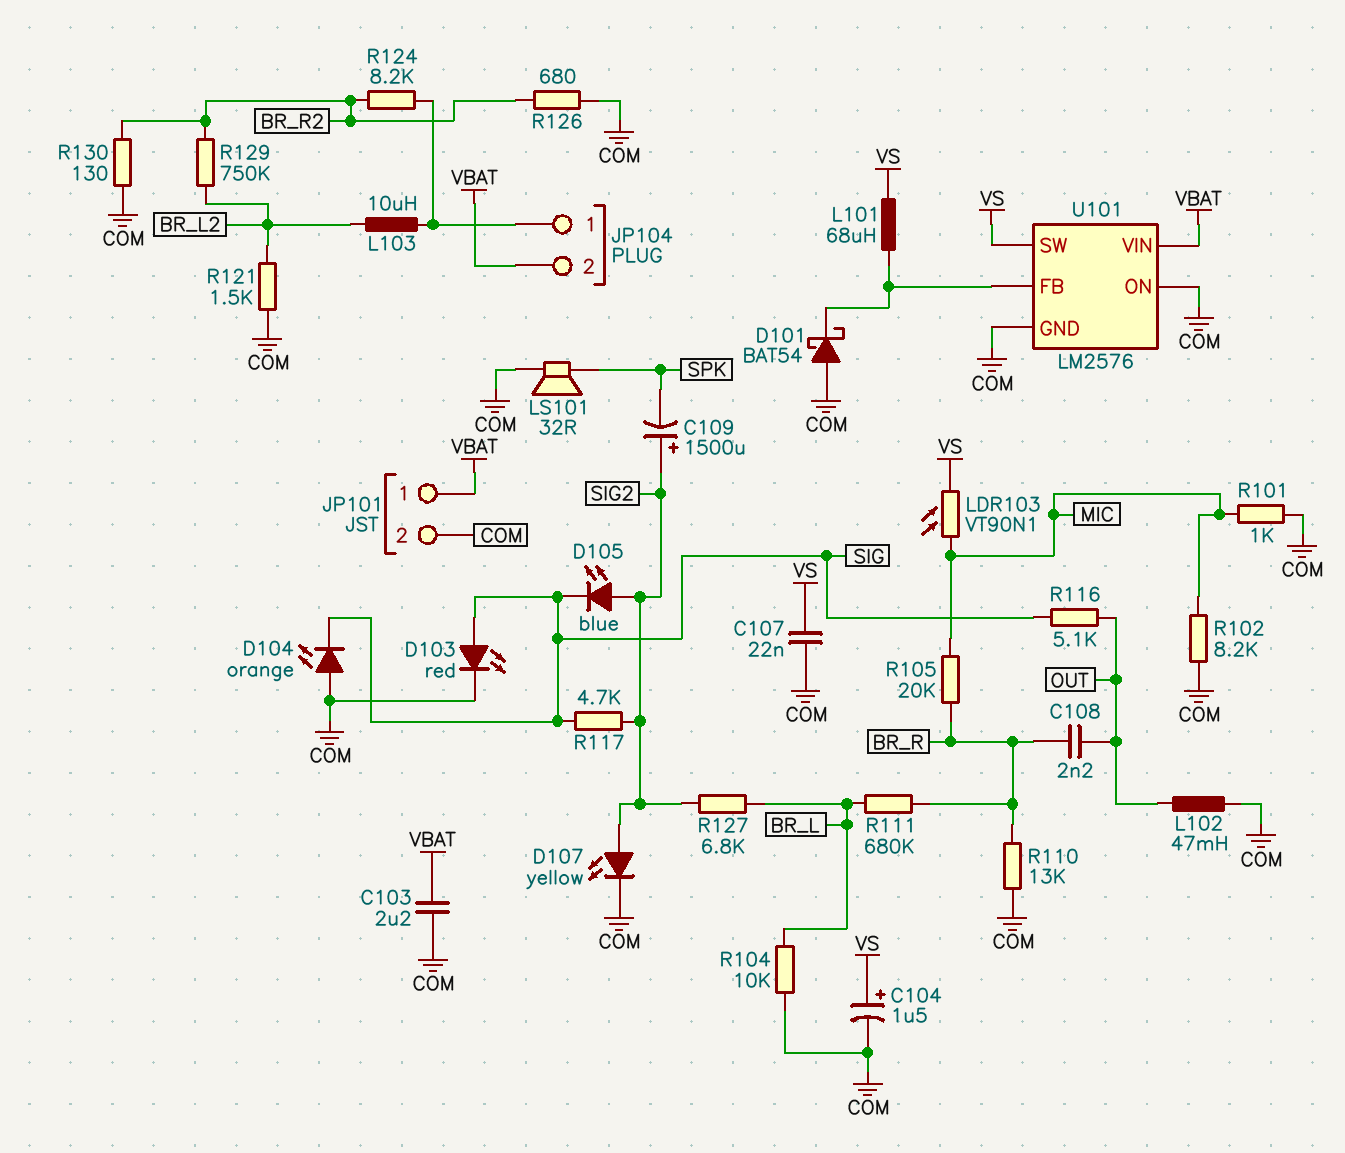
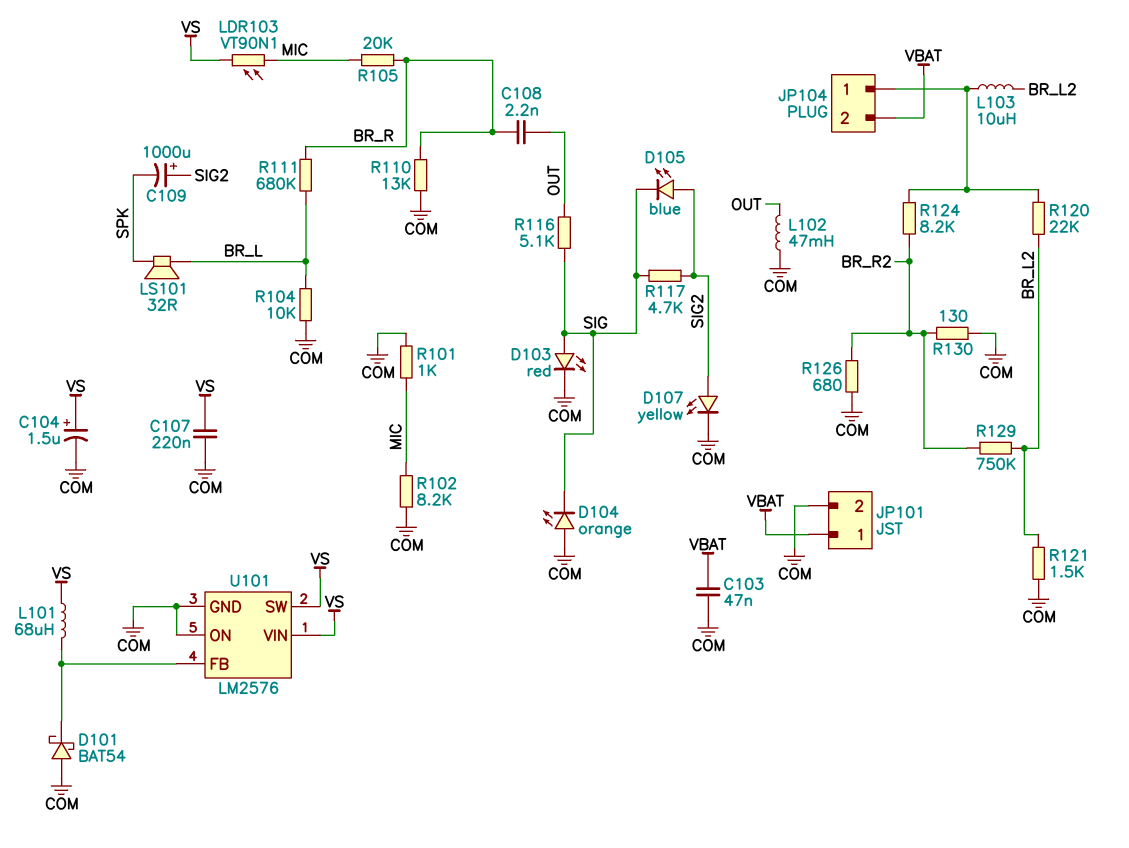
C103: 2.2uF (COM, VBAT) -> 47nF (COM, VBAT)
C107: 22nF (COM, VS) -> 220nF (COM, VS)
C109: 1500uF (plus SIG2, minus SPK) -> 1000uF (plus SIG2, minus SPK)
LS101: speaker 32R (COM, SPK) -> speaker 32R (BR_L, SPK)
R120: none -> 22k (BR_L2, JP104/1)
R127: 6.8k (BR_L, SIG2) -> none
U101 pin VIN: VBAT -> VS

